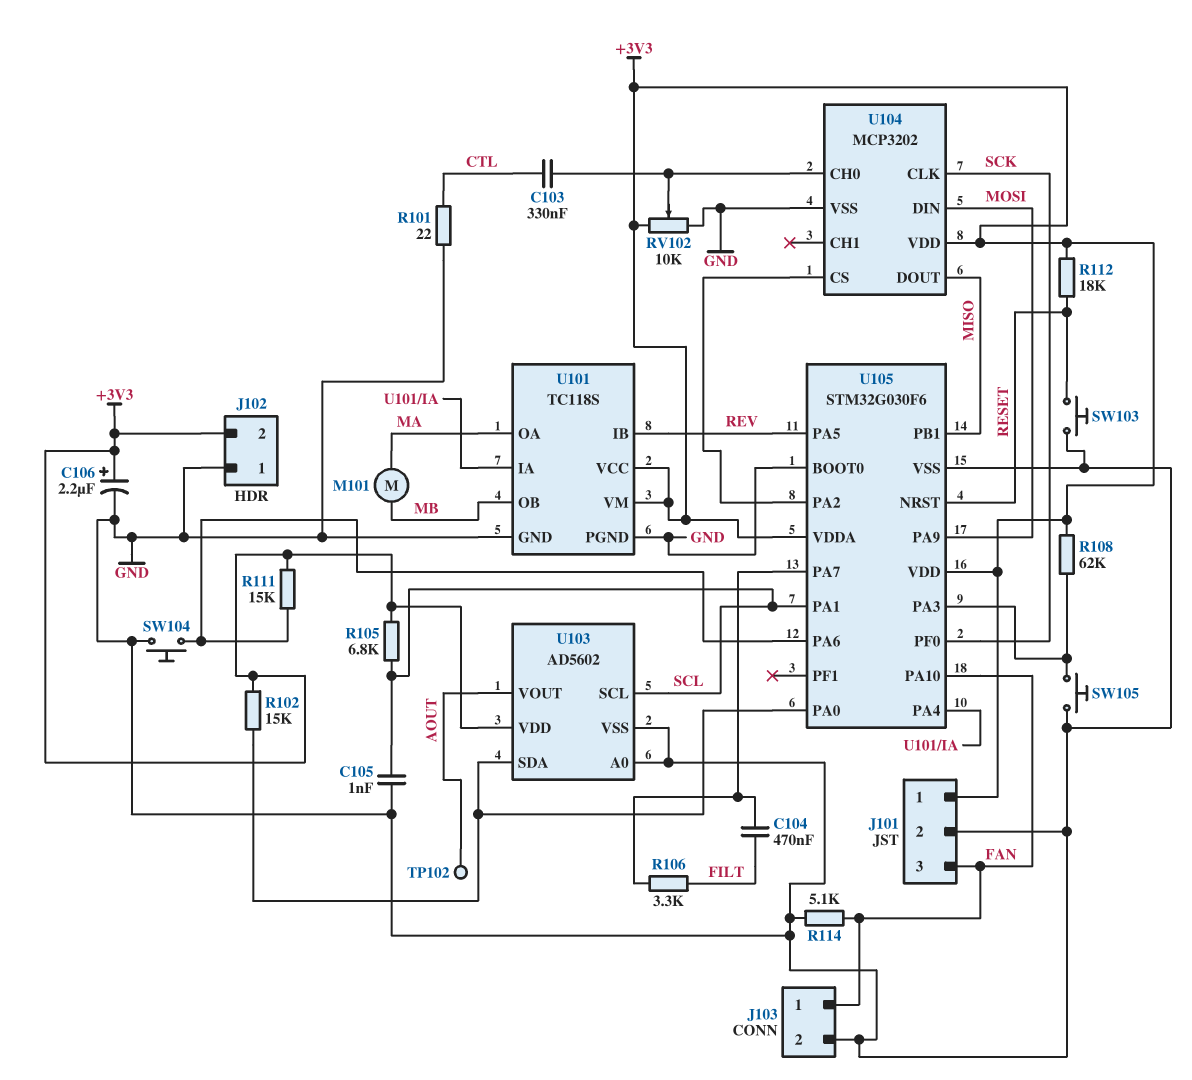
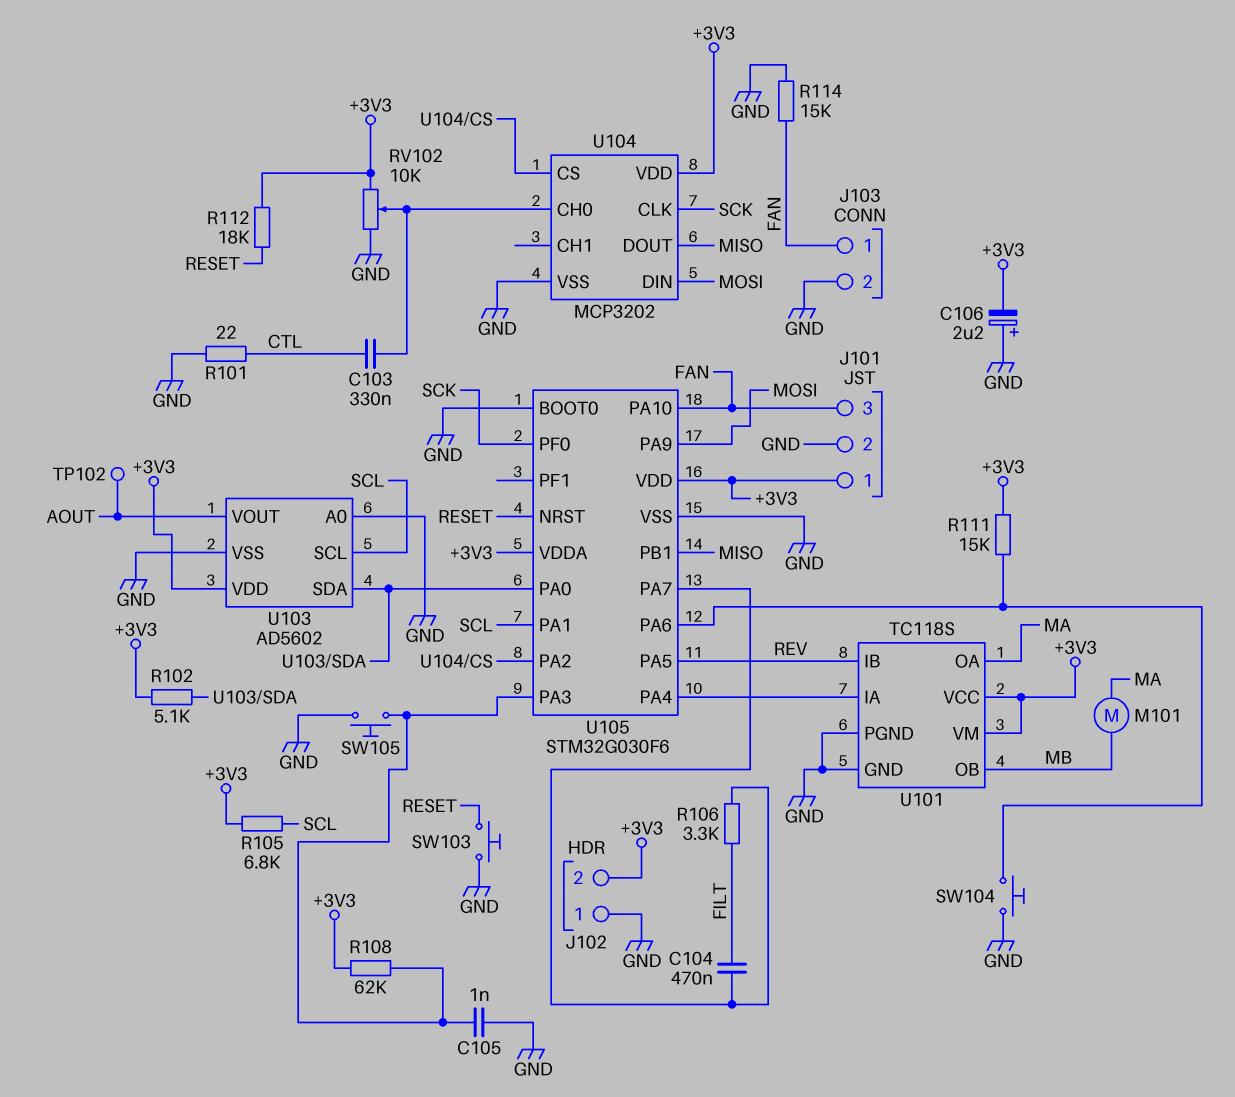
C105: 1nF (GND, SCL) -> 1nF (GND, U105/PA3)
C106: 2.2uF (plus +3V3, minus GND) -> 2.2uF (plus GND, minus +3V3)
R102: 15k (+3V3, U103/SDA) -> 5.1k (+3V3, U103/SDA)
R114: 5.1k (FAN, GND) -> 15k (FAN, GND)

